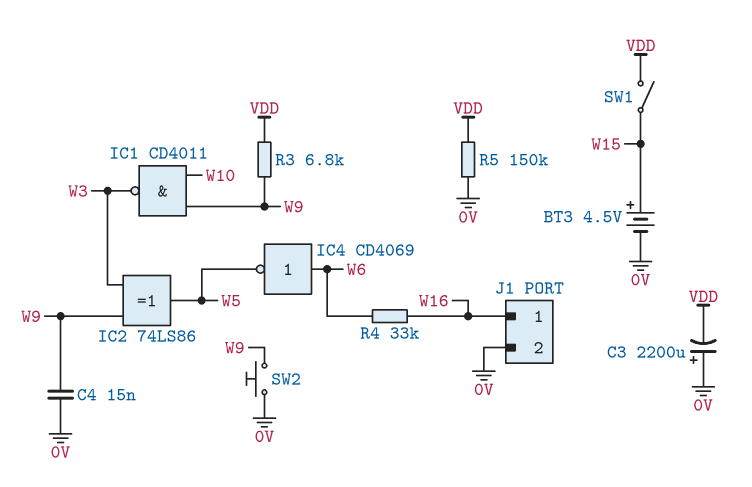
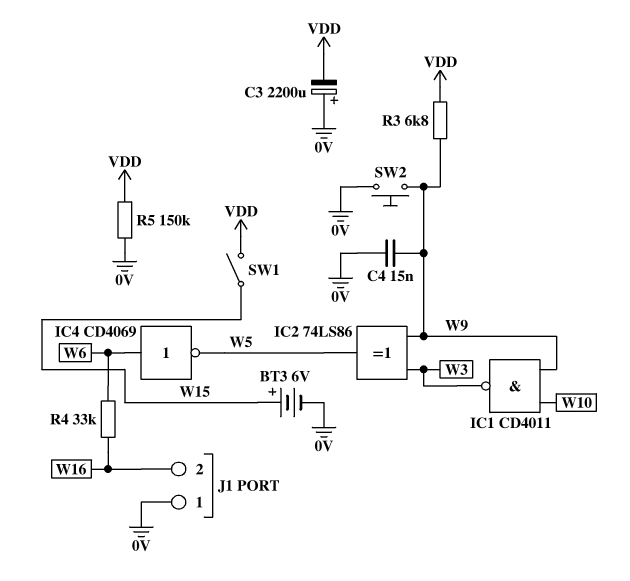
BT3: 4.5V (plus W15, minus 0V) -> 6V (plus W15, minus 0V)
J1 pin 1: W16 -> 0V
J1 pin 2: 0V -> W16

